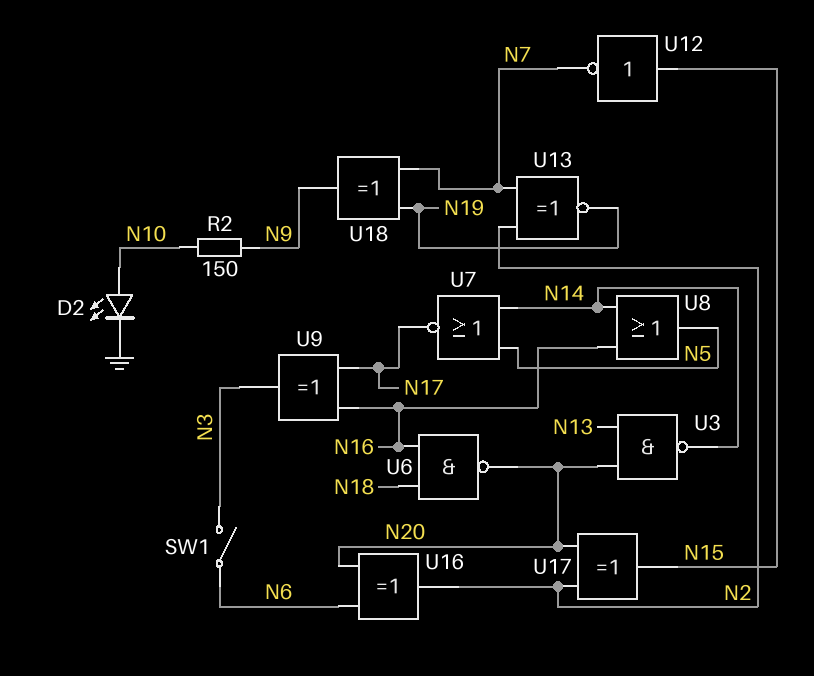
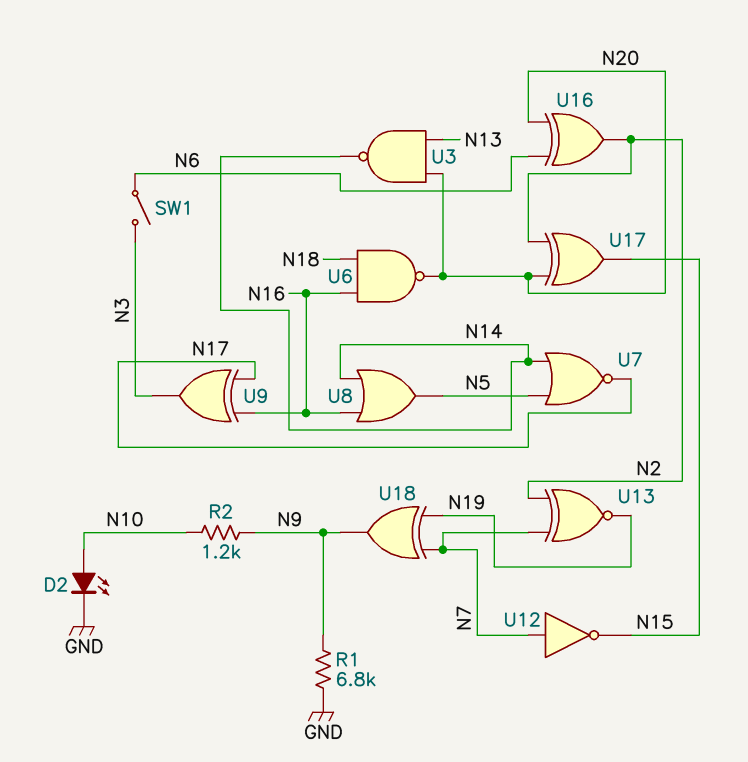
R1: none -> 6.8k (GND, N9)
R2: 150 (N9, N10) -> 1.2k (N9, N10)
U12: NOT (in N15, out N7) -> NOT (in N7, out N15)

